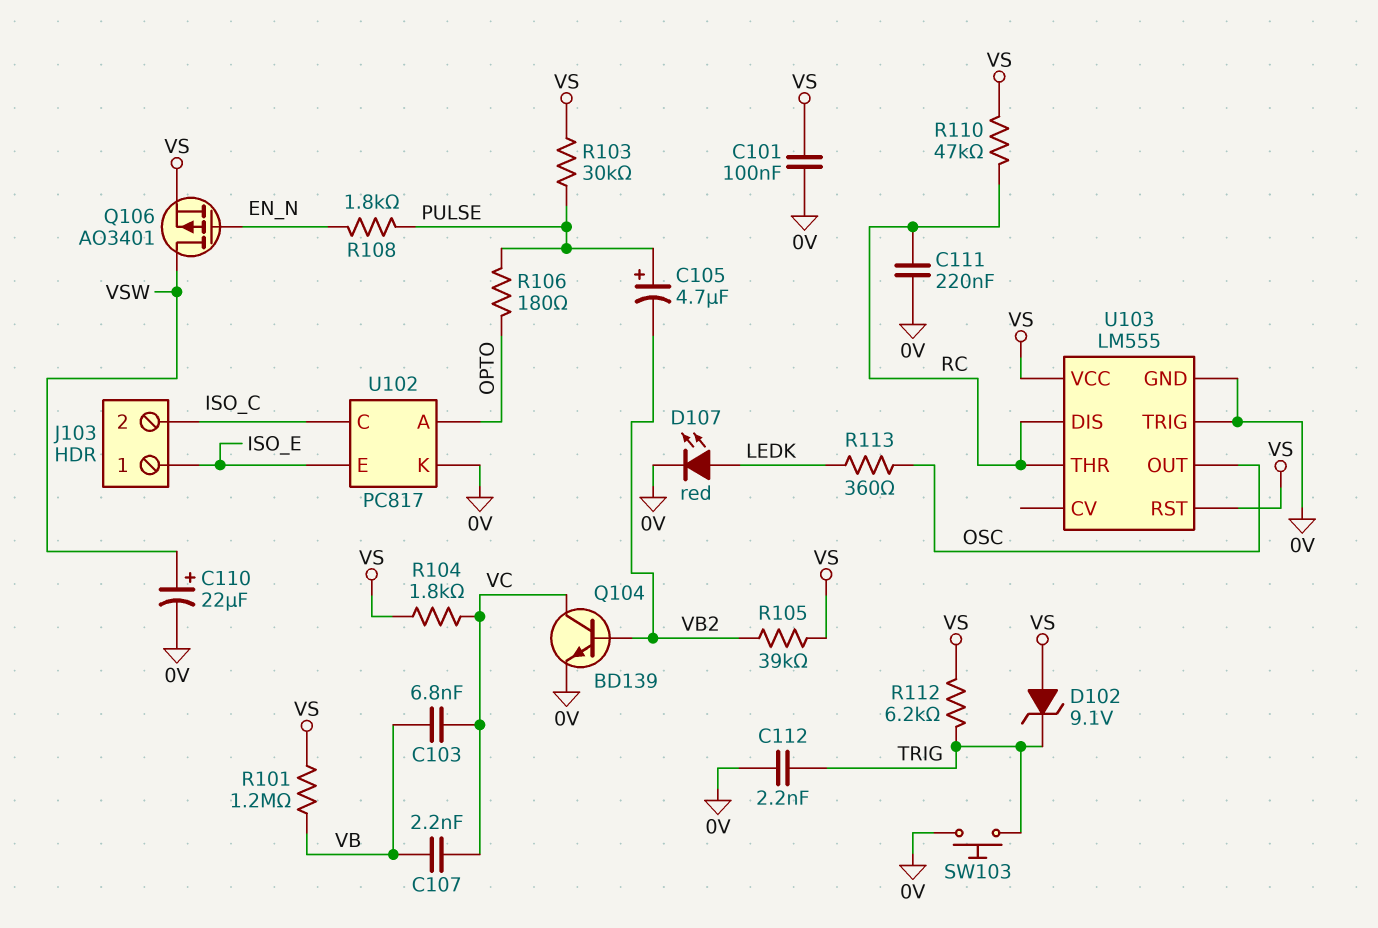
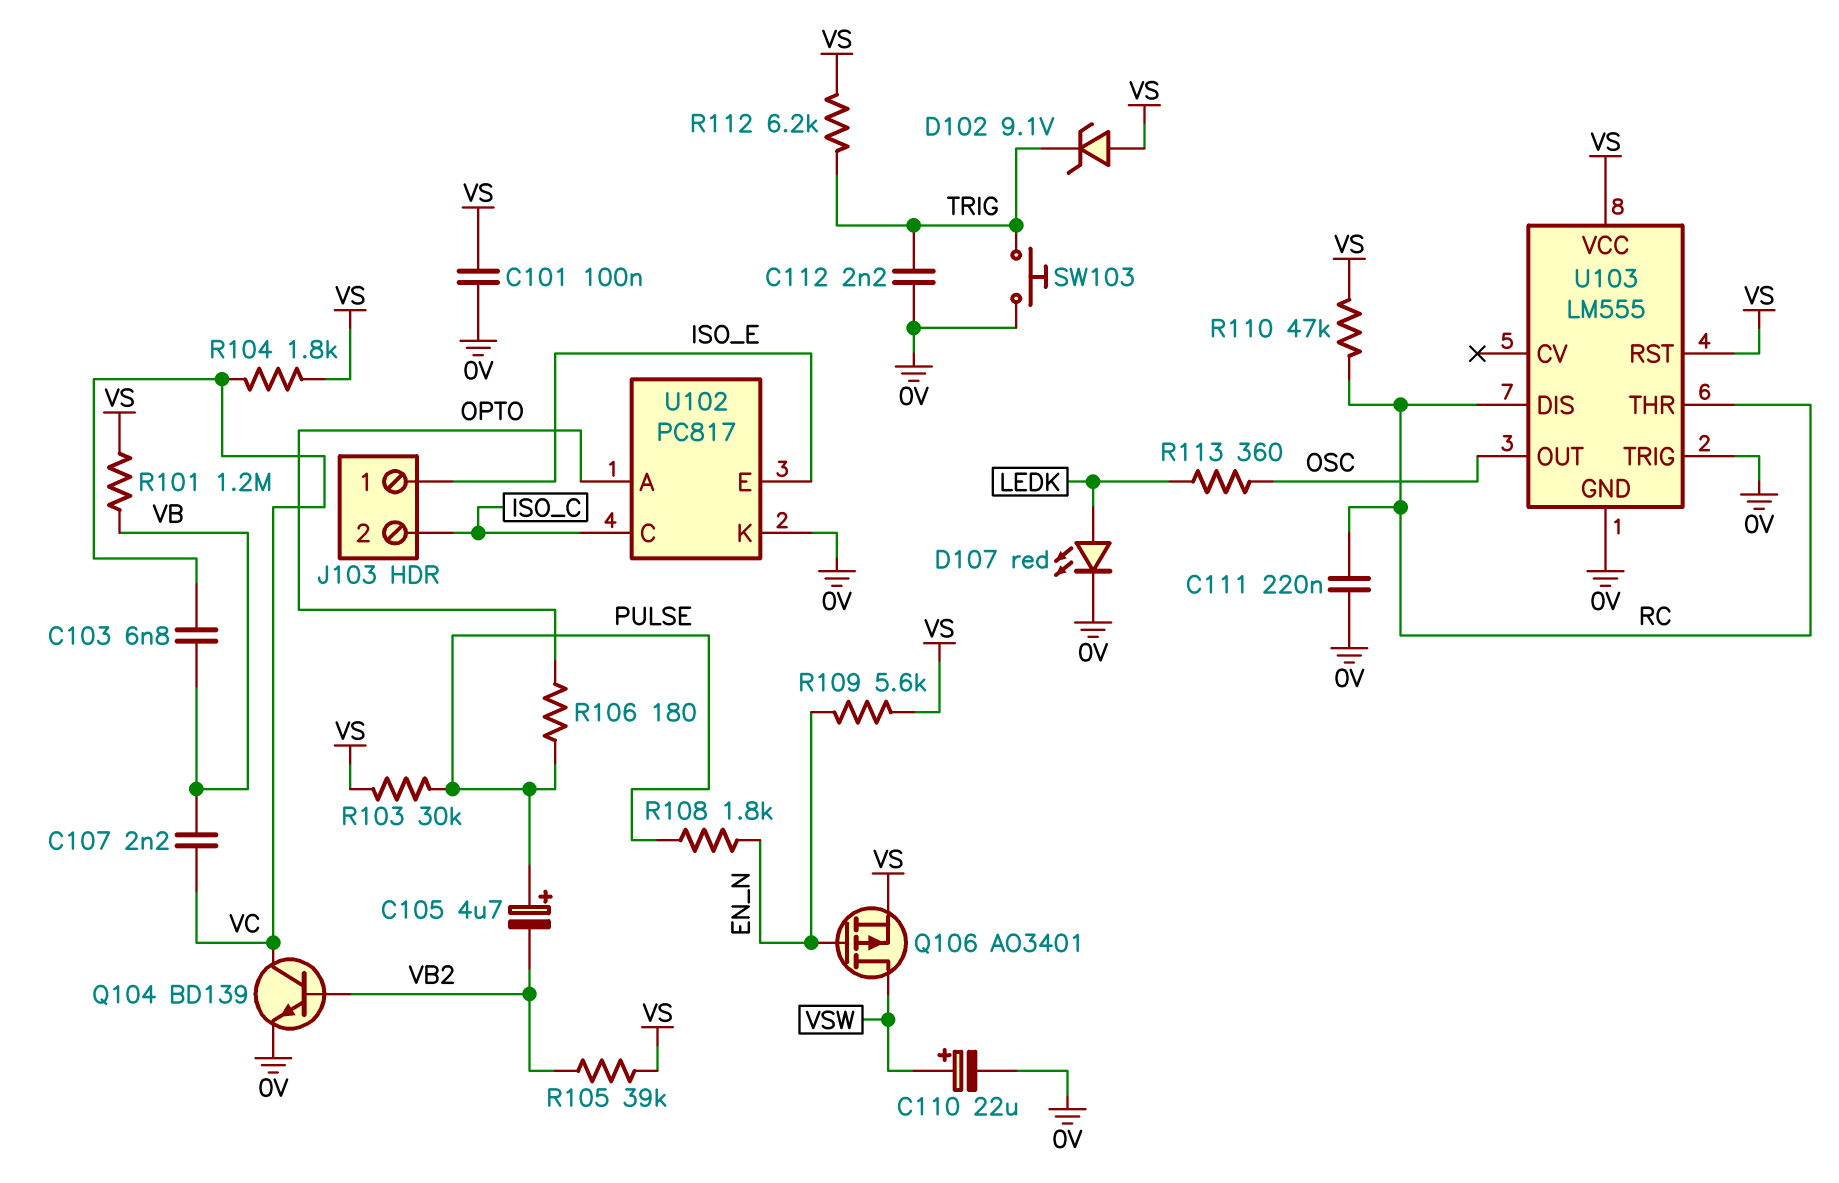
R109: none -> 5.6k (EN_N, VS)

